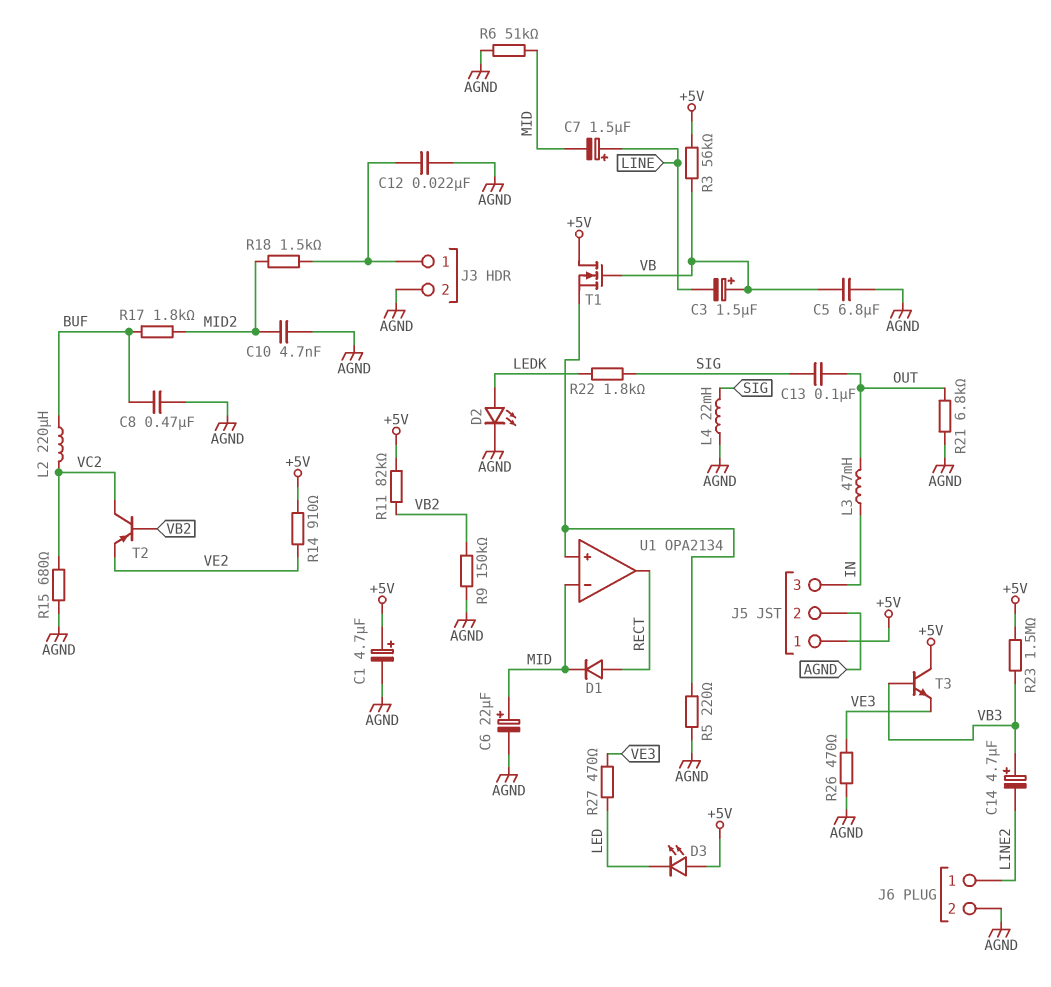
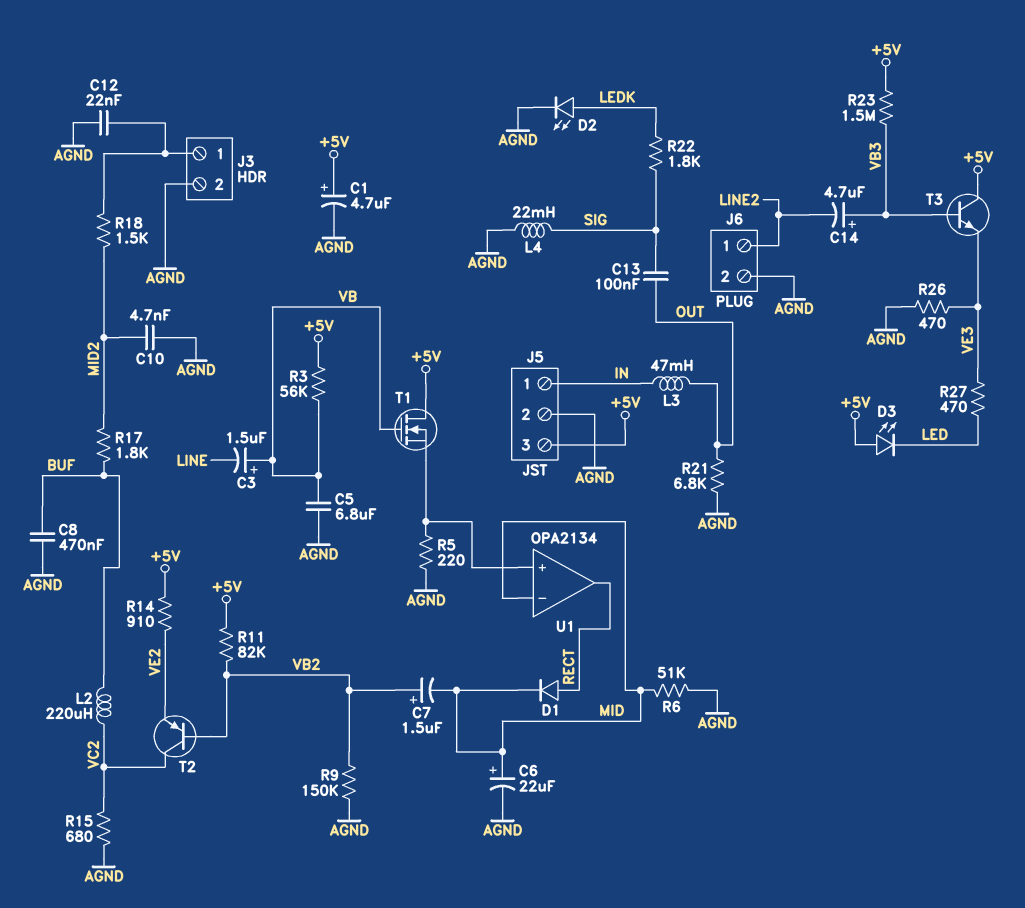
C7: 1.5uF (plus LINE, minus MID) -> 1.5uF (plus VB2, minus MID)
J5 pin 1: +5V -> IN
J5 pin 3: IN -> +5V

